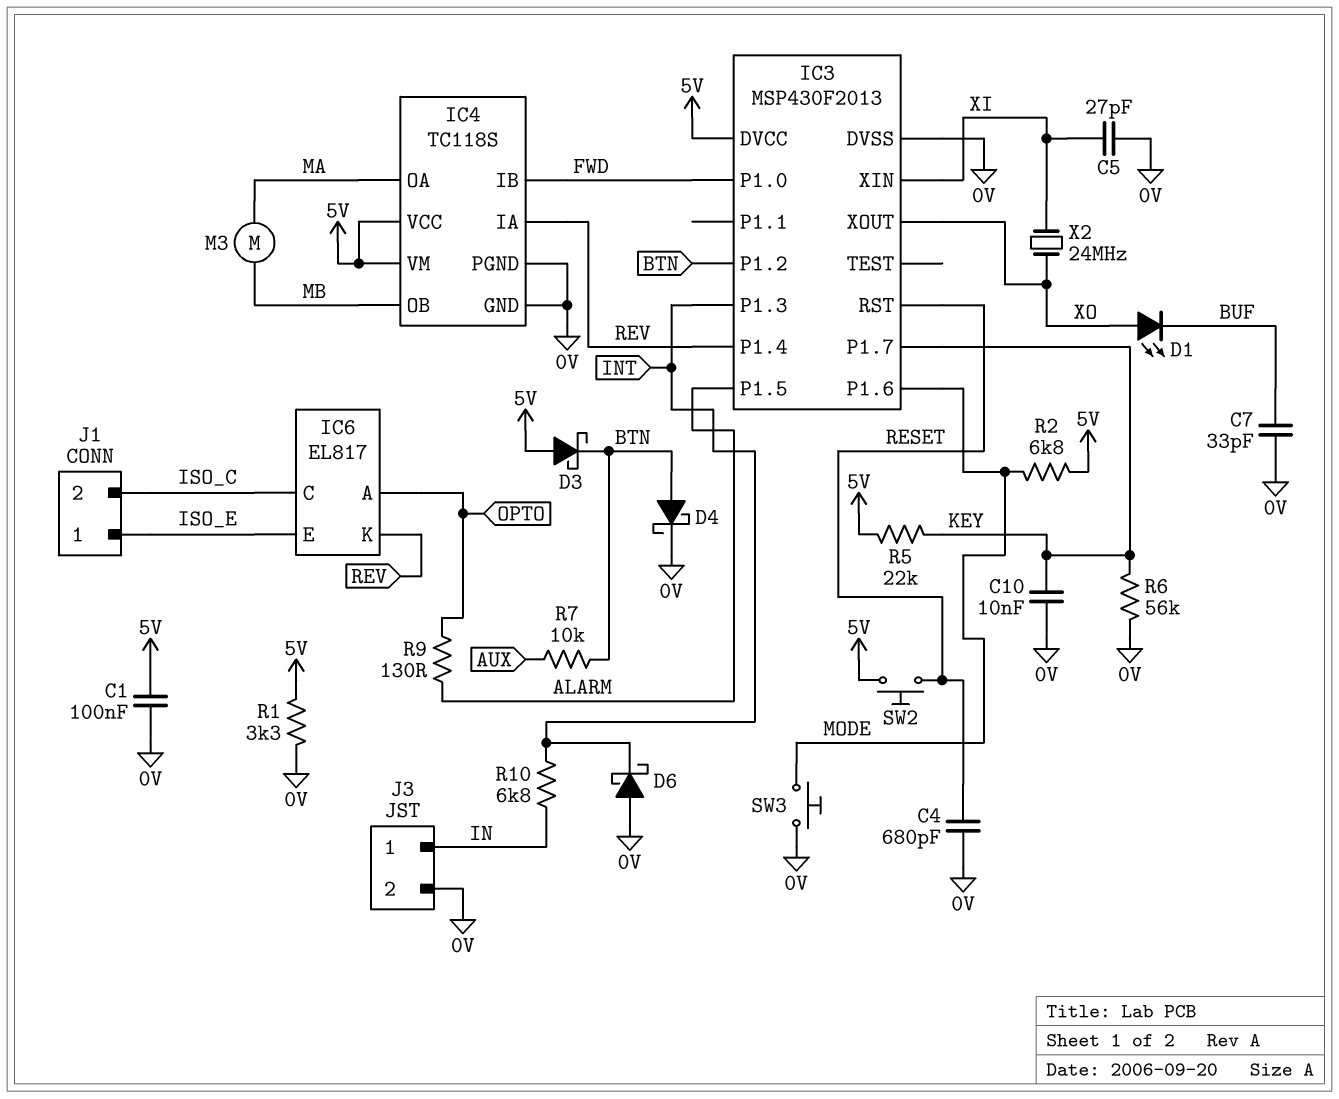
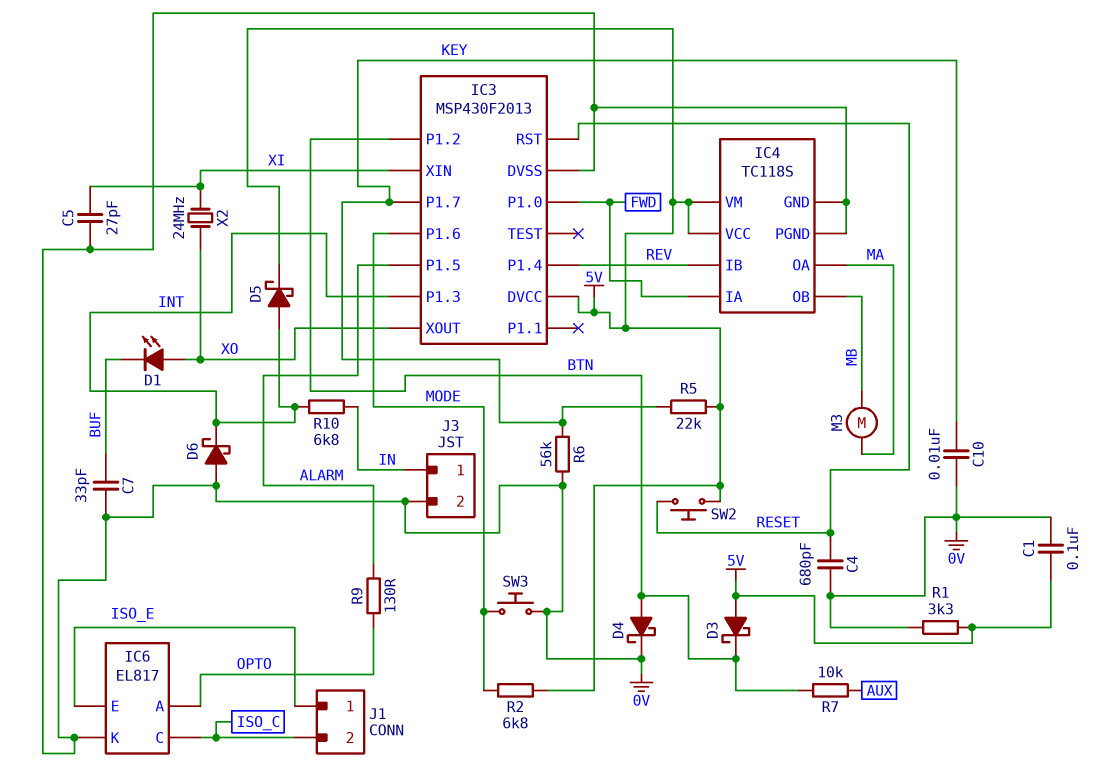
D5: none -> schottky (A INT, K 5V)
IC4 pin IA: REV -> FWD
IC4 pin IB: FWD -> REV
IC6 pin K: REV -> 0V

